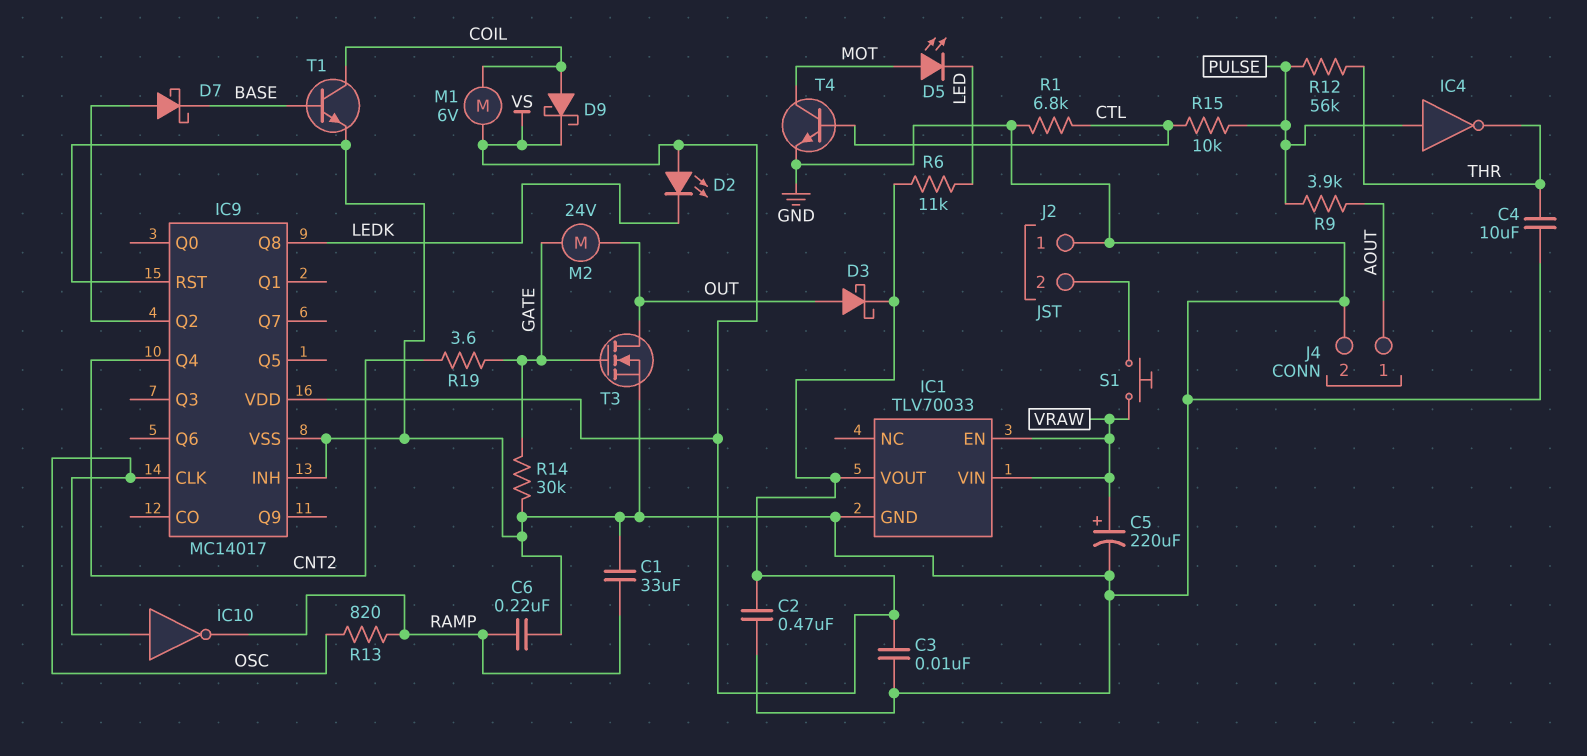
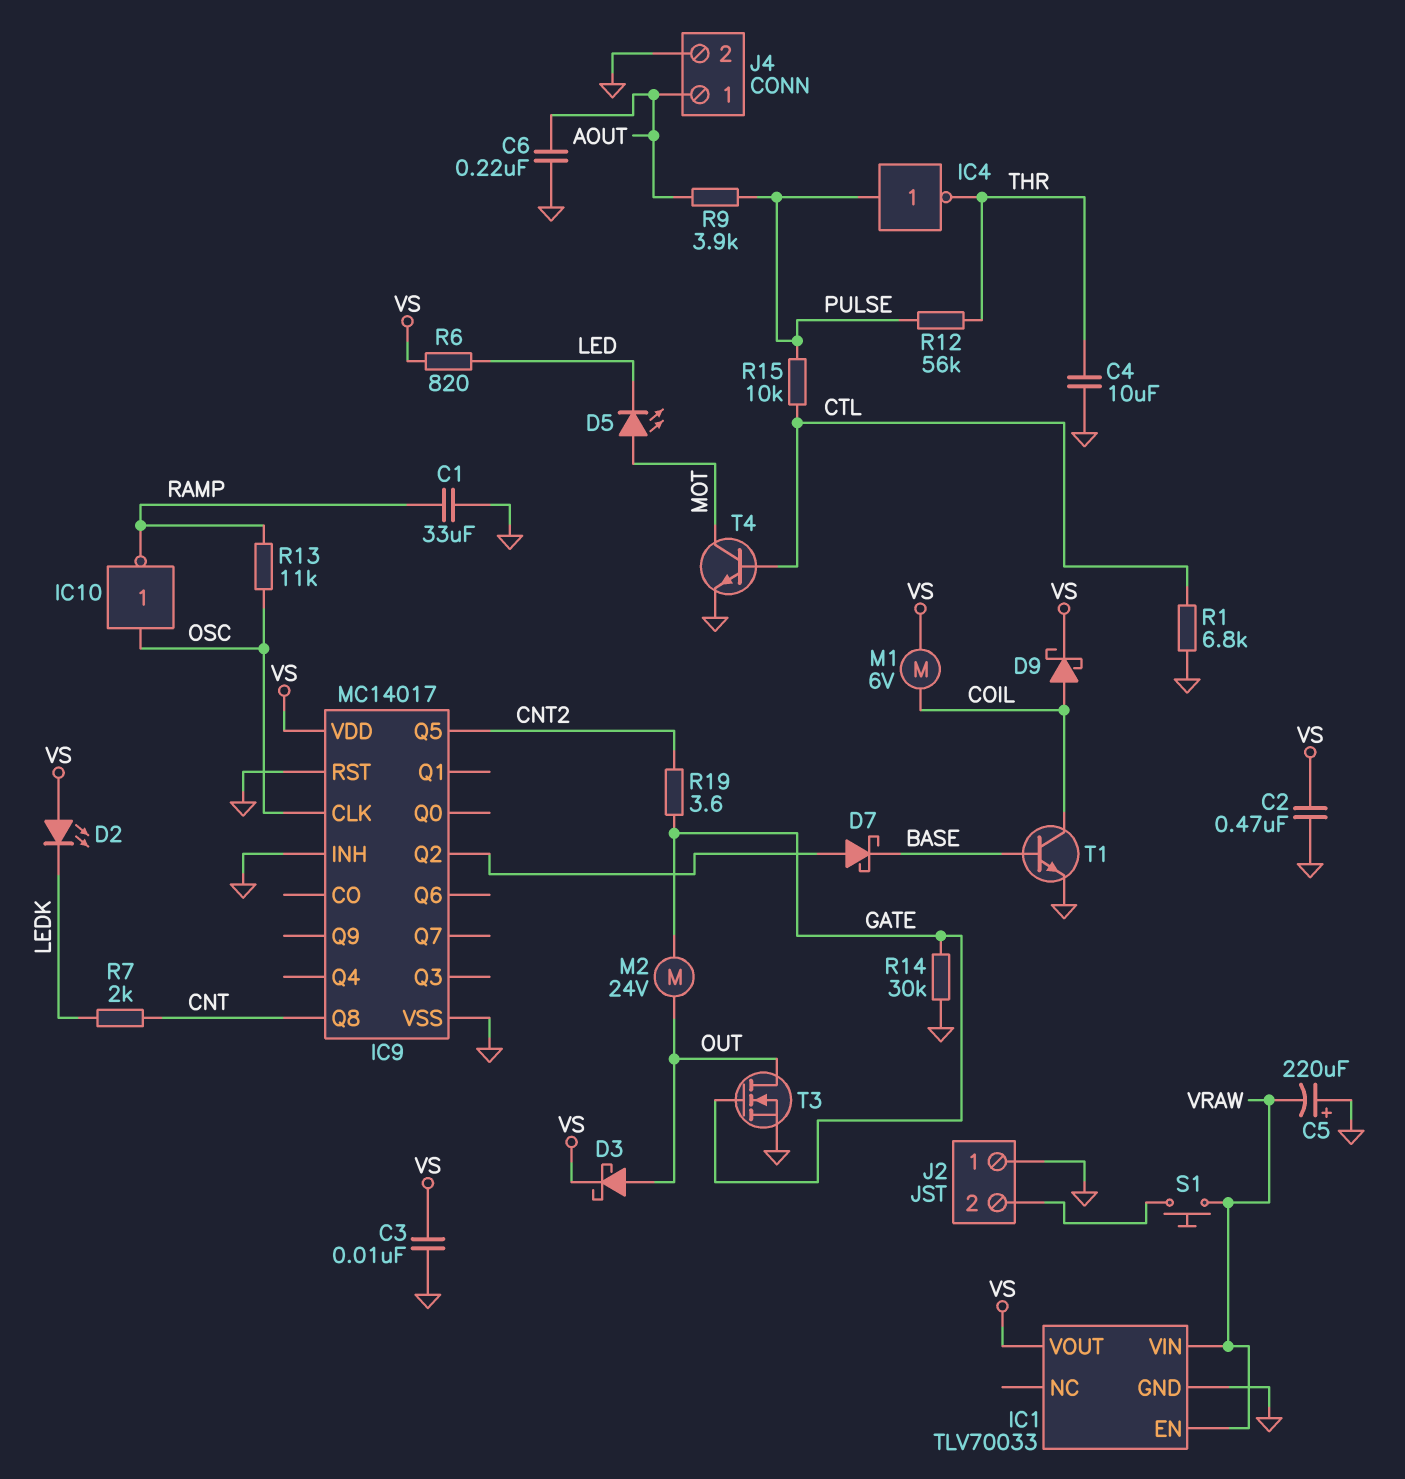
C5: 220uF (plus VRAW, minus GND) -> 220uF (plus GND, minus VRAW)
C6: 220nF (GND, RAMP) -> 220nF (AOUT, GND)
IC9 pin Q4: CNT2 -> none
IC9 pin Q5: none -> CNT2
IC9 pin Q8: LEDK -> CNT
R6: 11k (LED, VS) -> 820 (LED, VS)
R7: none -> 2k (CNT, LEDK)
R13: 820 (OSC, RAMP) -> 11k (OSC, RAMP)

